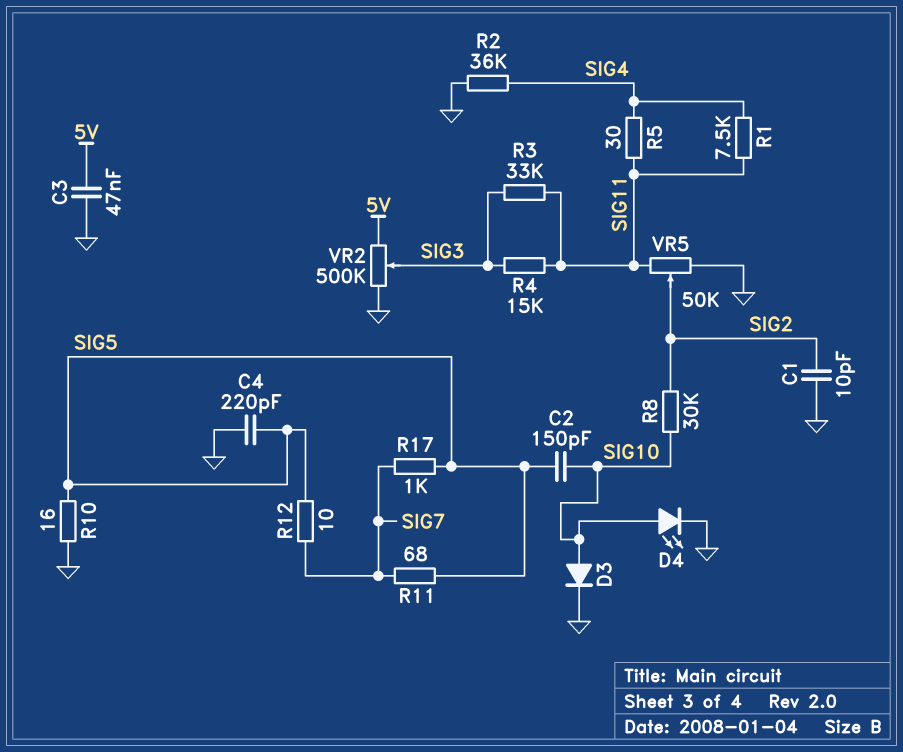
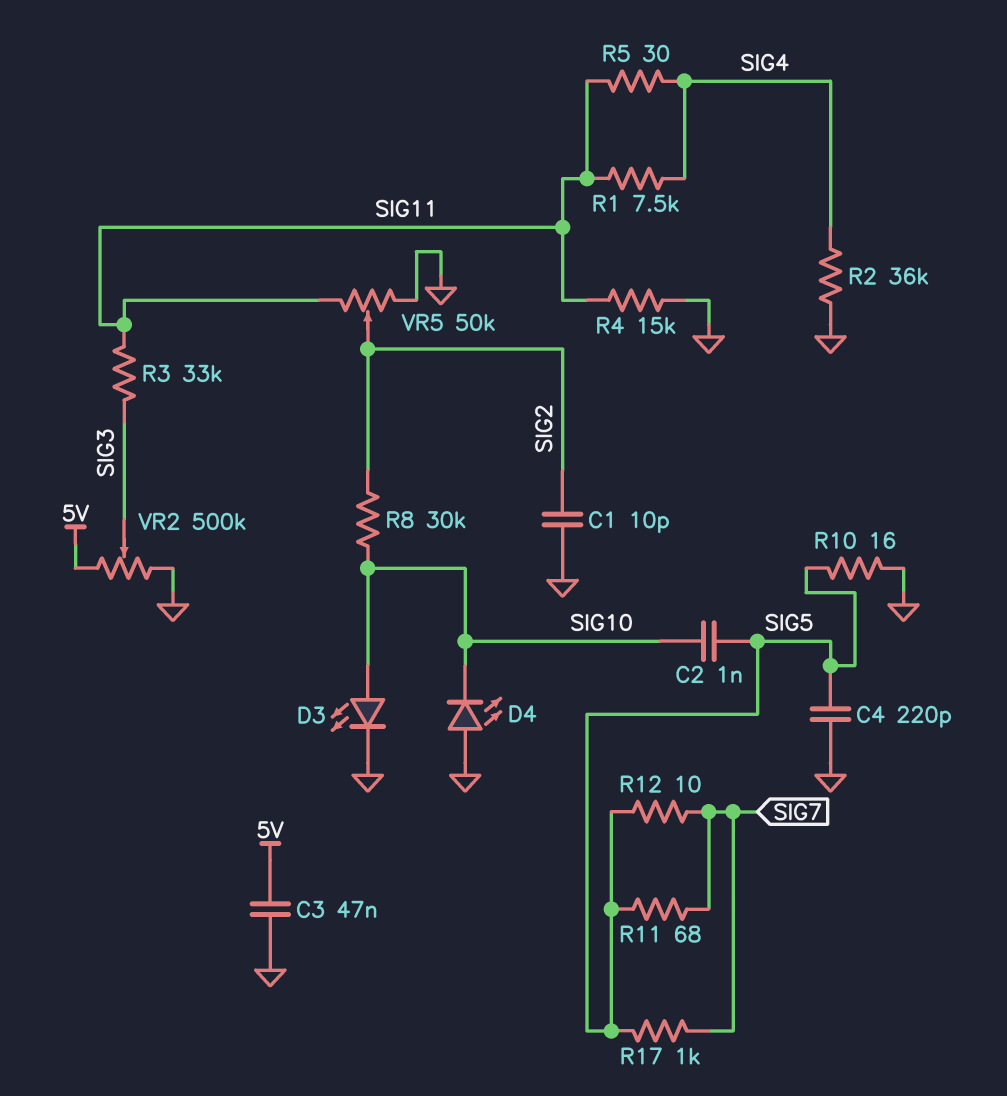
C2: 150pF (SIG5, SIG10) -> 1nF (SIG5, SIG10)
D3: diode (A SIG10, K GND) -> LED (A SIG10, K GND)
D4: LED (A SIG10, K GND) -> LED (A GND, K SIG10)
R4: 15k (SIG3, SIG11) -> 15k (GND, SIG11)

